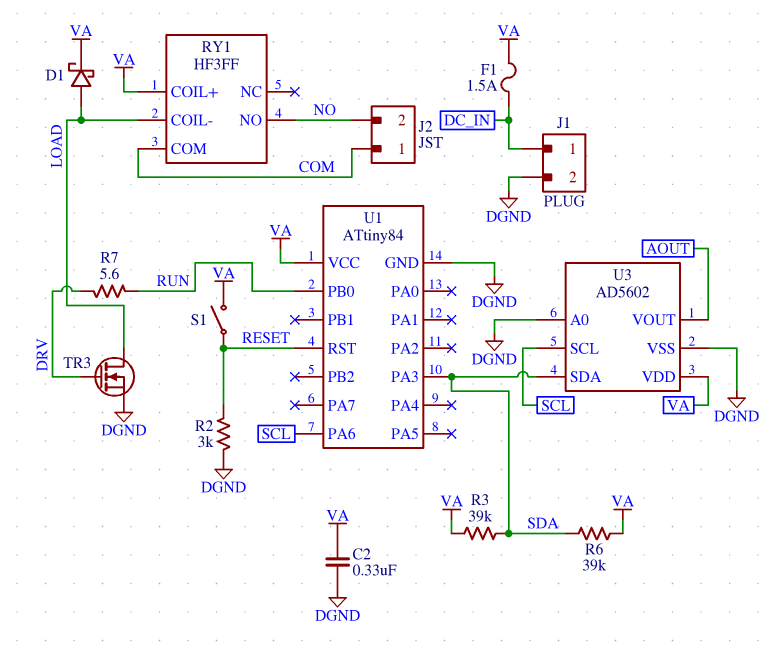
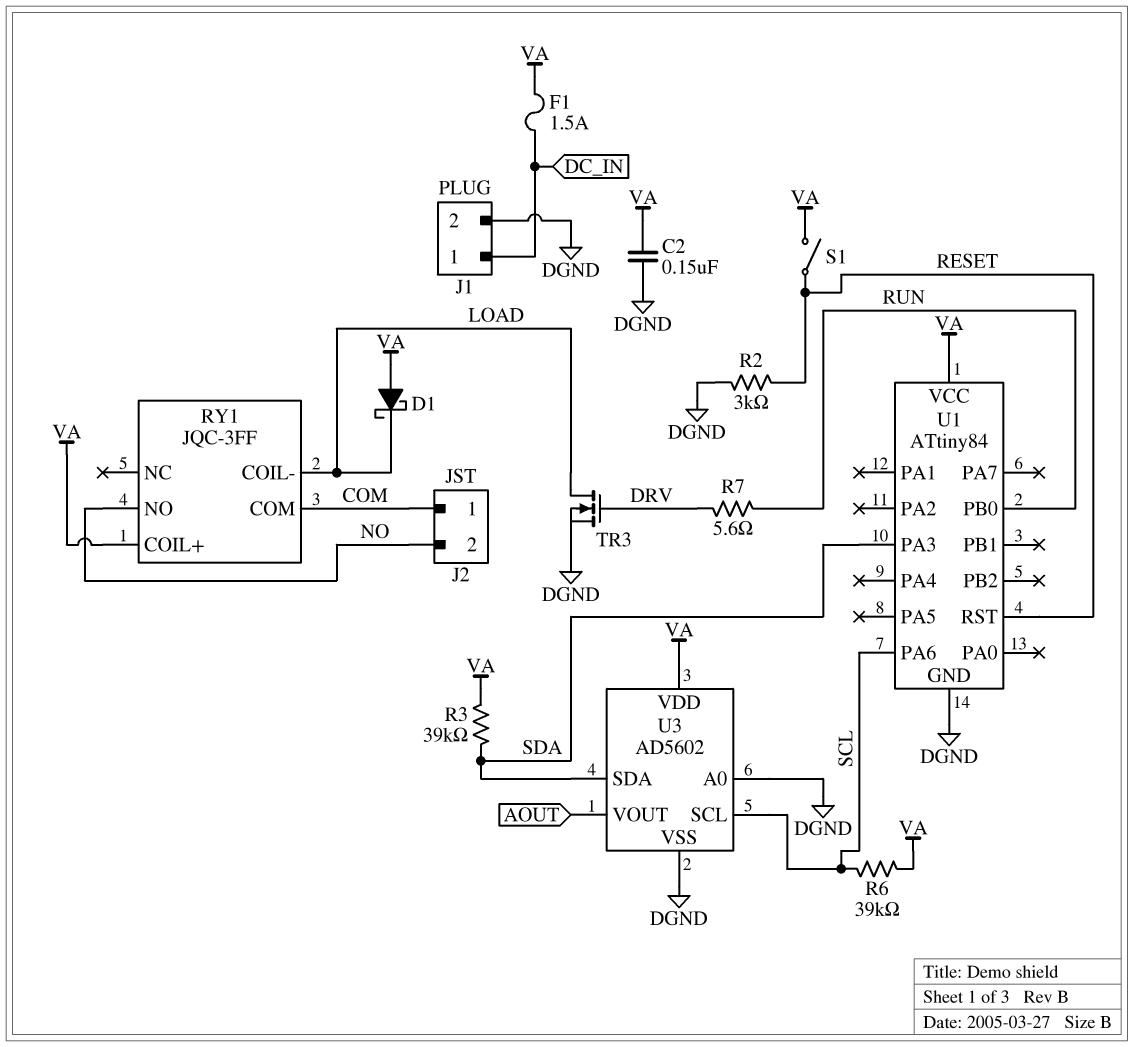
C2: 330nF (DGND, VA) -> 150nF (DGND, VA)
D1: schottky (A LOAD, K VA) -> schottky (A VA, K LOAD)
R6: 39k (SDA, VA) -> 39k (SCL, VA)
RY1: HF3FF -> JQC-3FF

